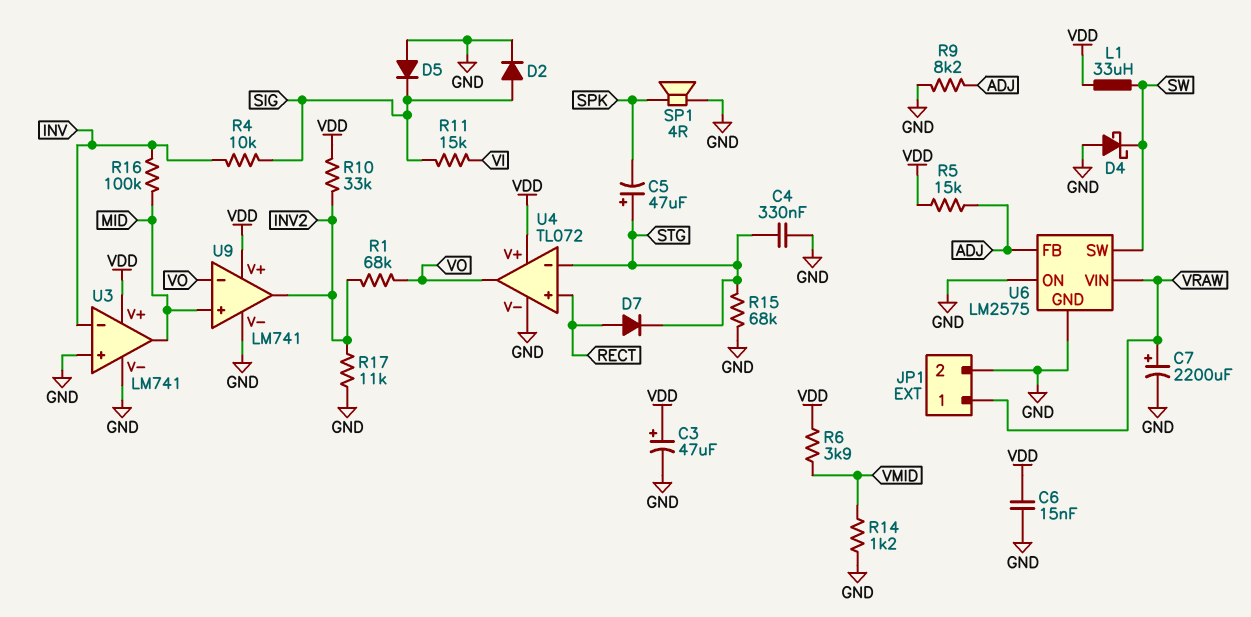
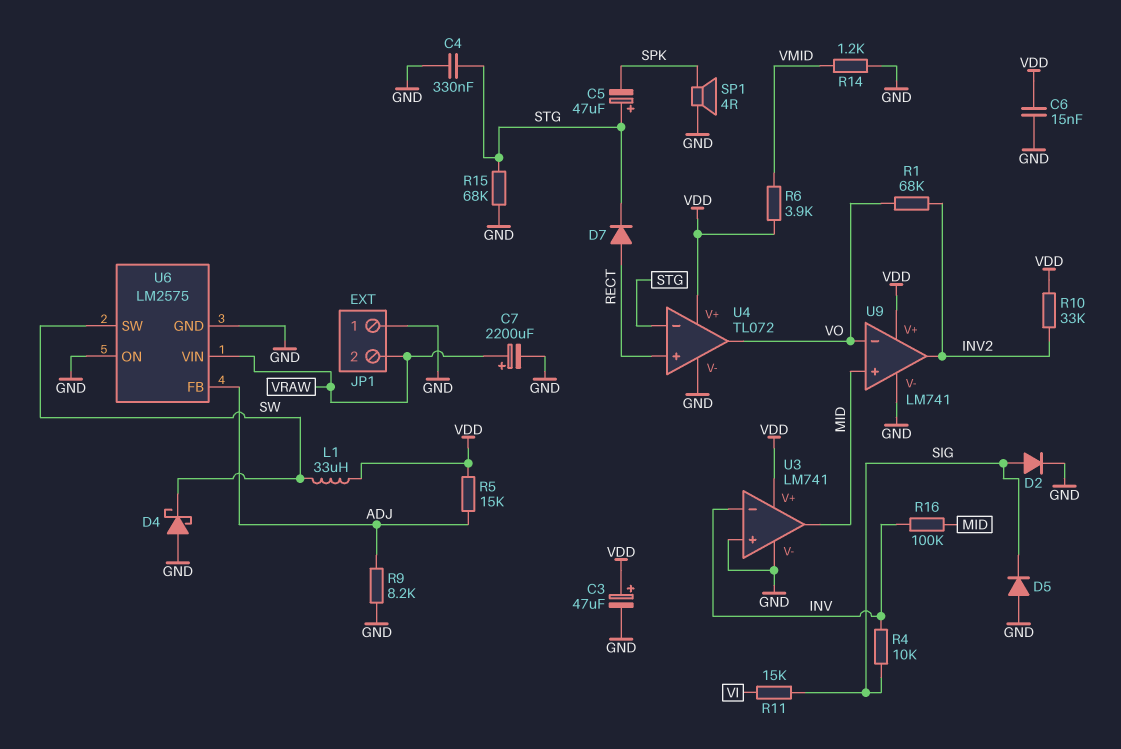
JP1 pin 1: VRAW -> GND
JP1 pin 2: GND -> VRAW
R17: 11k (GND, INV2) -> none

